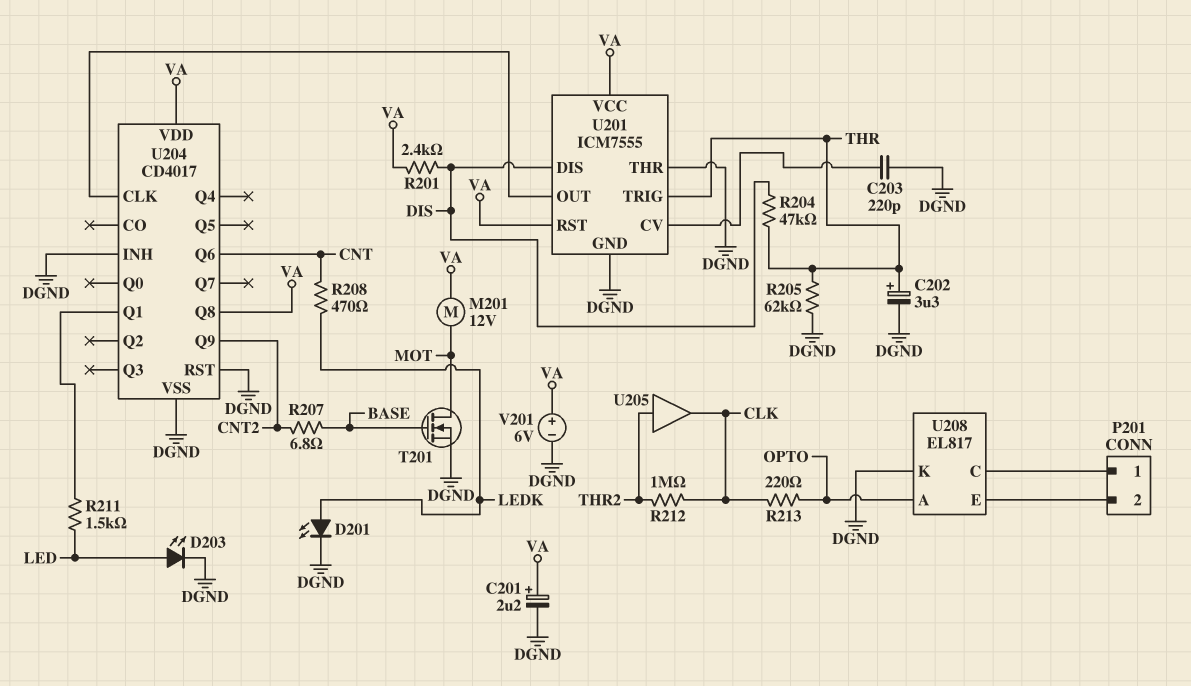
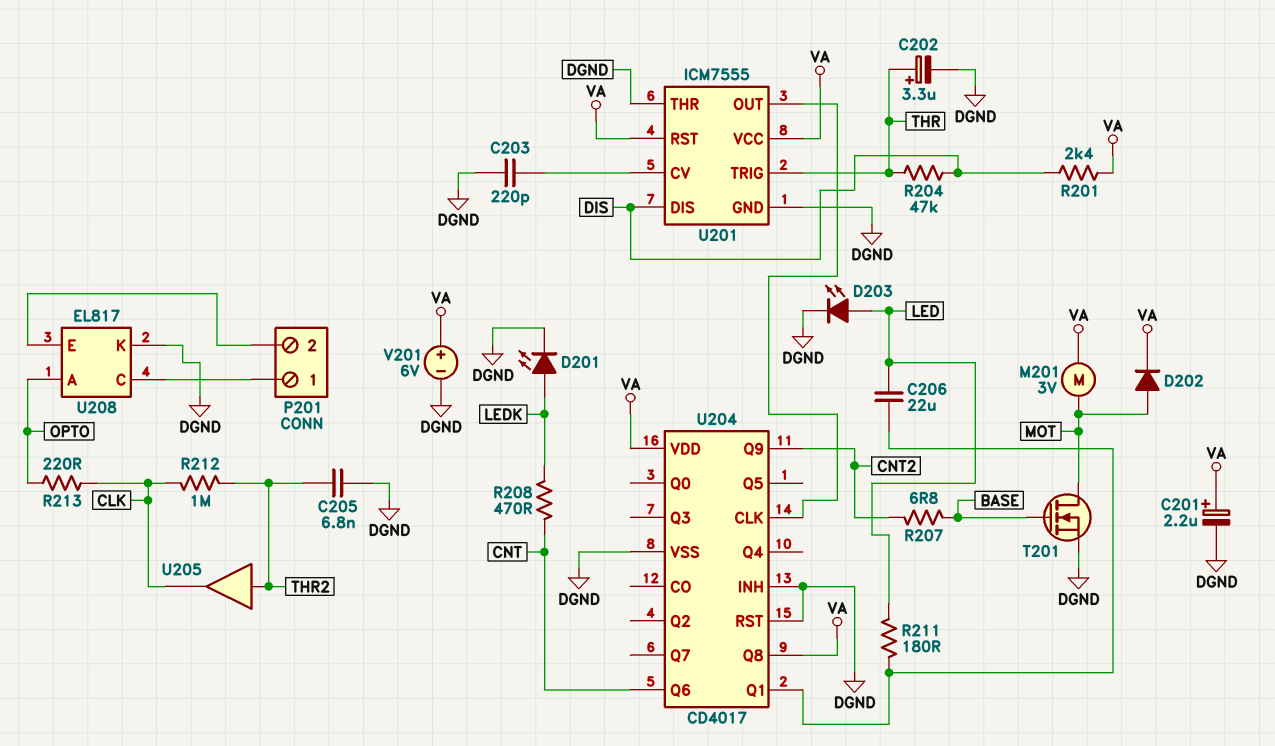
C205: none -> 6.8nF (DGND, THR2)
C206: none -> 22uF (LED, U204/Q1)
D202: none -> diode (A MOT, K VA)
M201: motor 12V (MOT, VA) -> motor 3V (MOT, VA)
R205: 62k (DGND, THR) -> none
R211: 1.5k (LED, U204/Q1) -> 180 (LED, U204/Q1)

